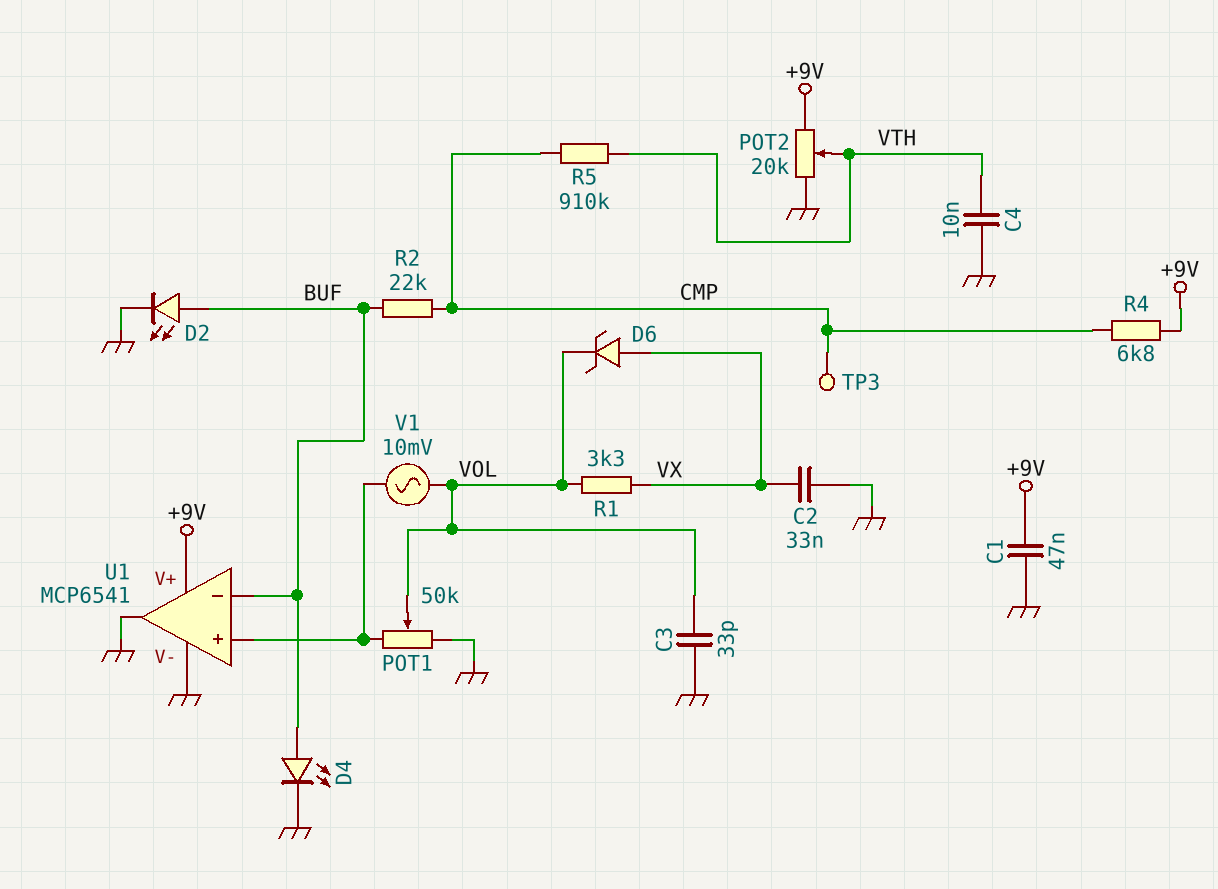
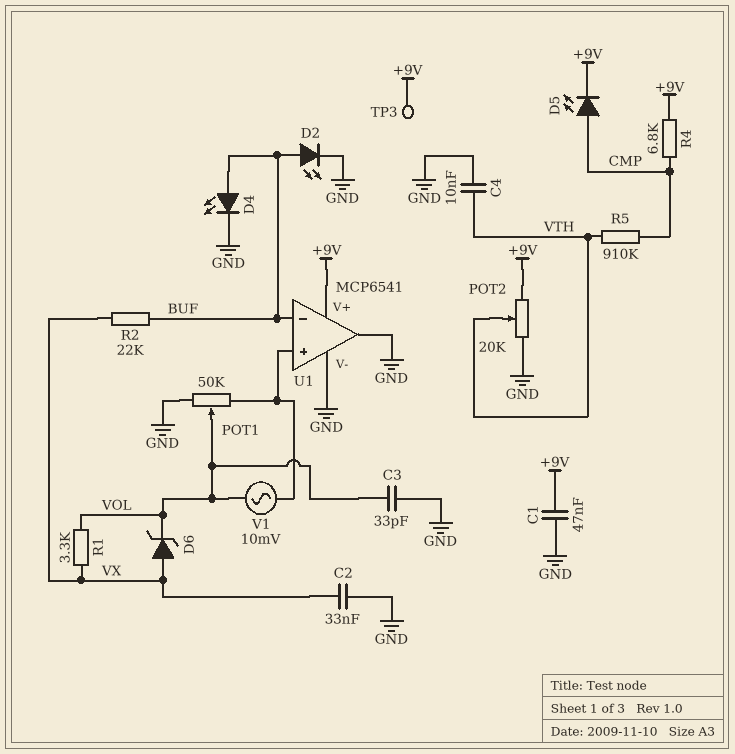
D5: none -> LED (A CMP, K +9V)
R2: 22k (BUF, CMP) -> 22k (BUF, VX)
TP3: test point (CMP) -> test point (+9V)

